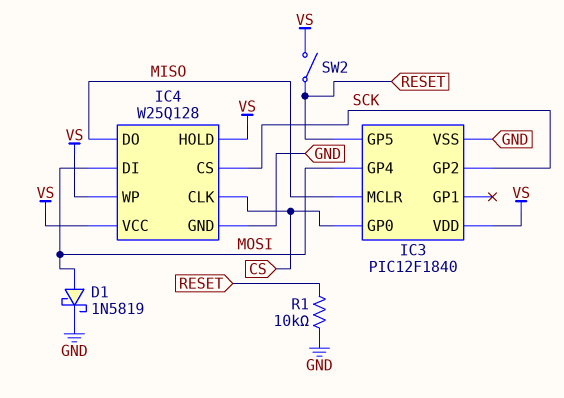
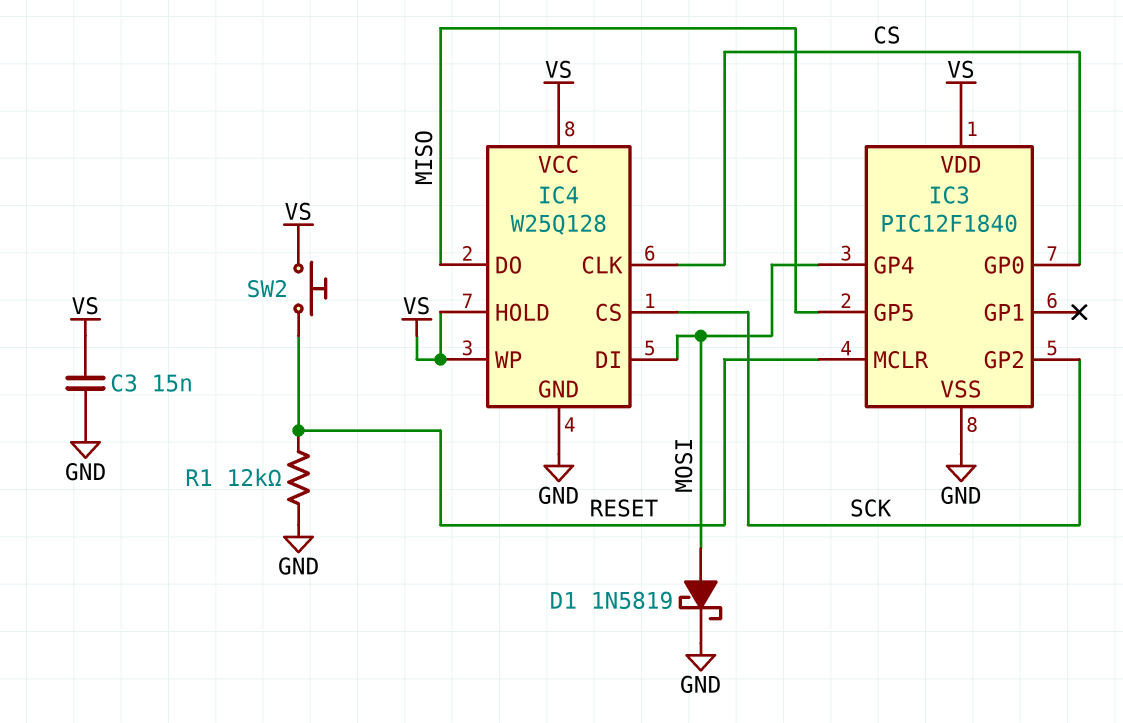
C3: none -> 15nF (GND, VS)
IC3 pin GP5: RESET -> MISO
IC3 pin MCLR: MISO -> RESET
R1: 10k (GND, RESET) -> 12k (GND, RESET)
SW2: switch (RESET, VS) -> button (RESET, VS)

